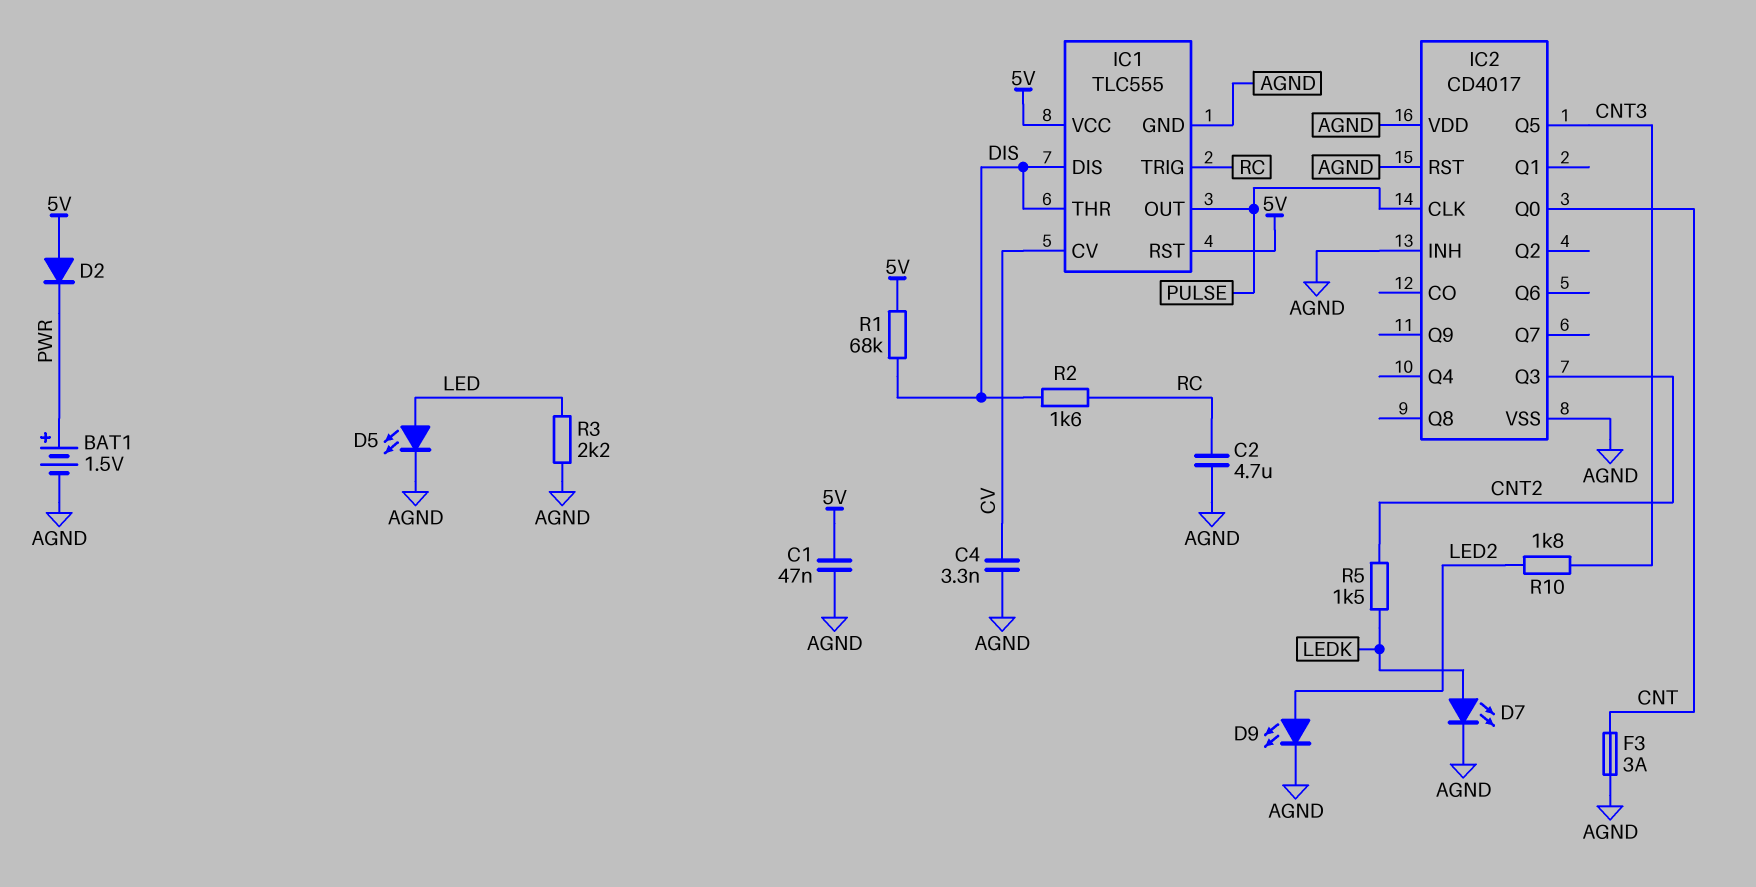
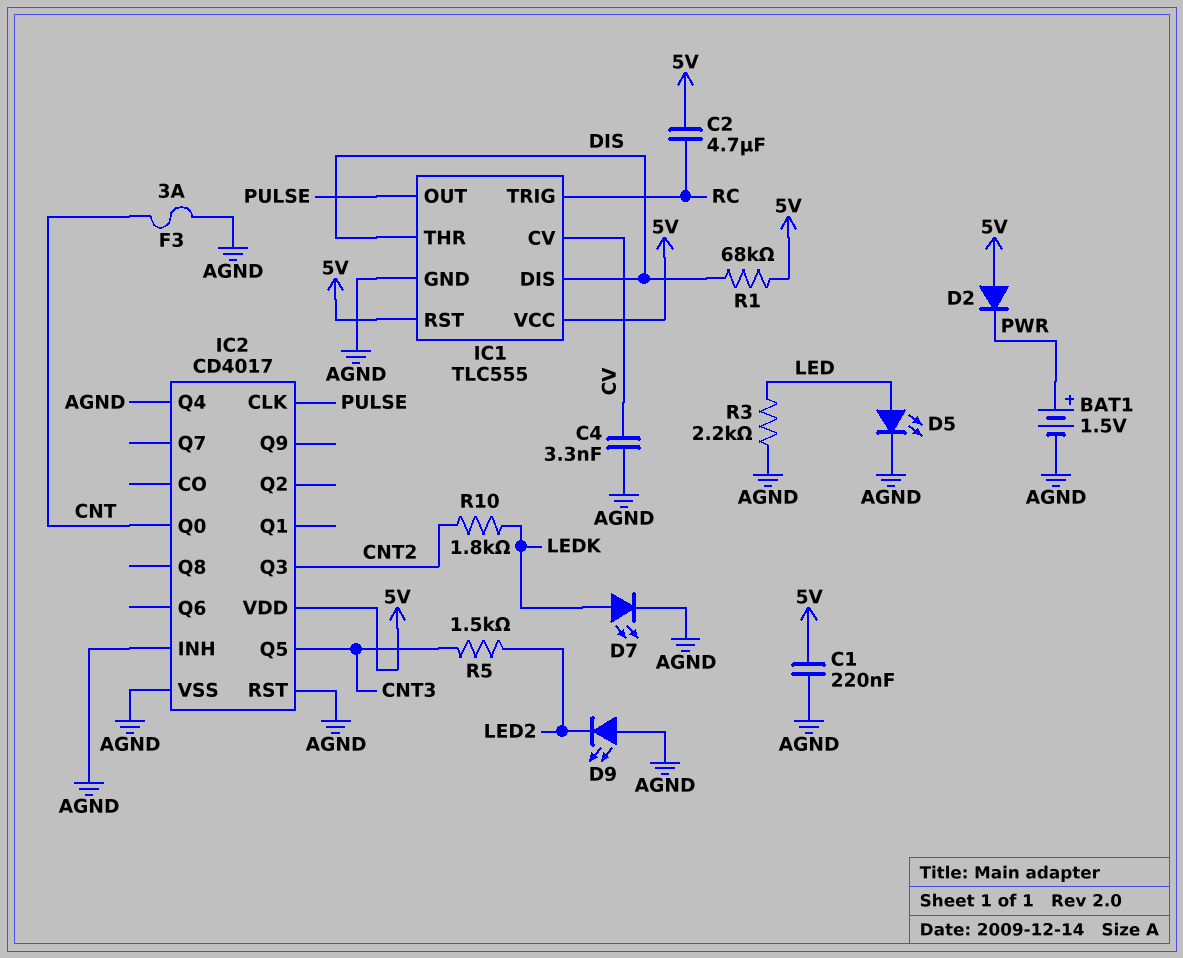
C1: 47nF (5V, AGND) -> 220nF (5V, AGND)
C2: 4.7uF (AGND, RC) -> 4.7uF (5V, RC)
D9: LED (A LED2, K AGND) -> LED (A AGND, K LED2)
IC2 pin Q4: none -> AGND
IC2 pin VDD: AGND -> 5V
R2: 1.6k (DIS, RC) -> none
R5: 1.5k (CNT2, LEDK) -> 1.5k (CNT3, LED2)
R10: 1.8k (CNT3, LED2) -> 1.8k (CNT2, LEDK)

